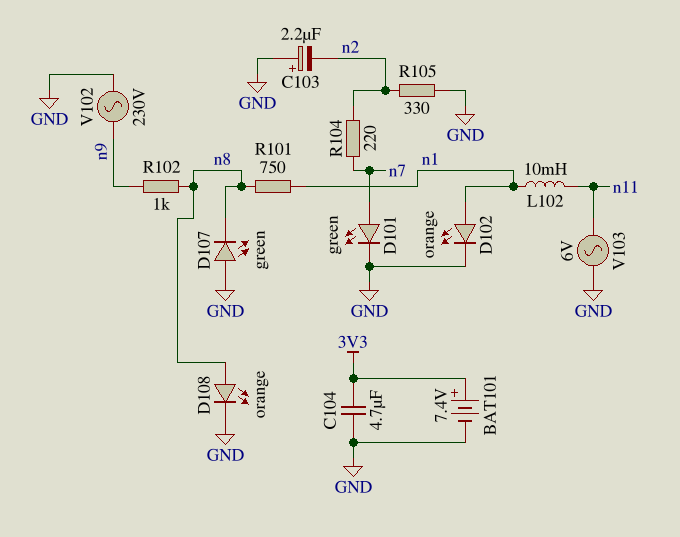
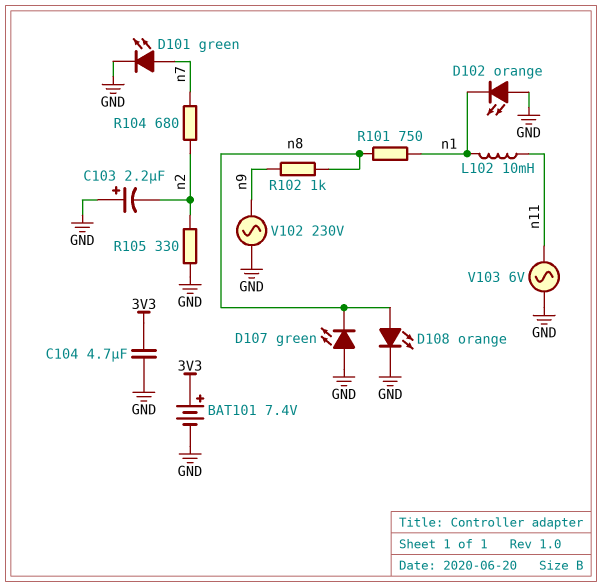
D102: LED orange (A n1, K GND) -> LED orange (A GND, K n1)
R104: 220 (n2, n7) -> 680 (n2, n7)

